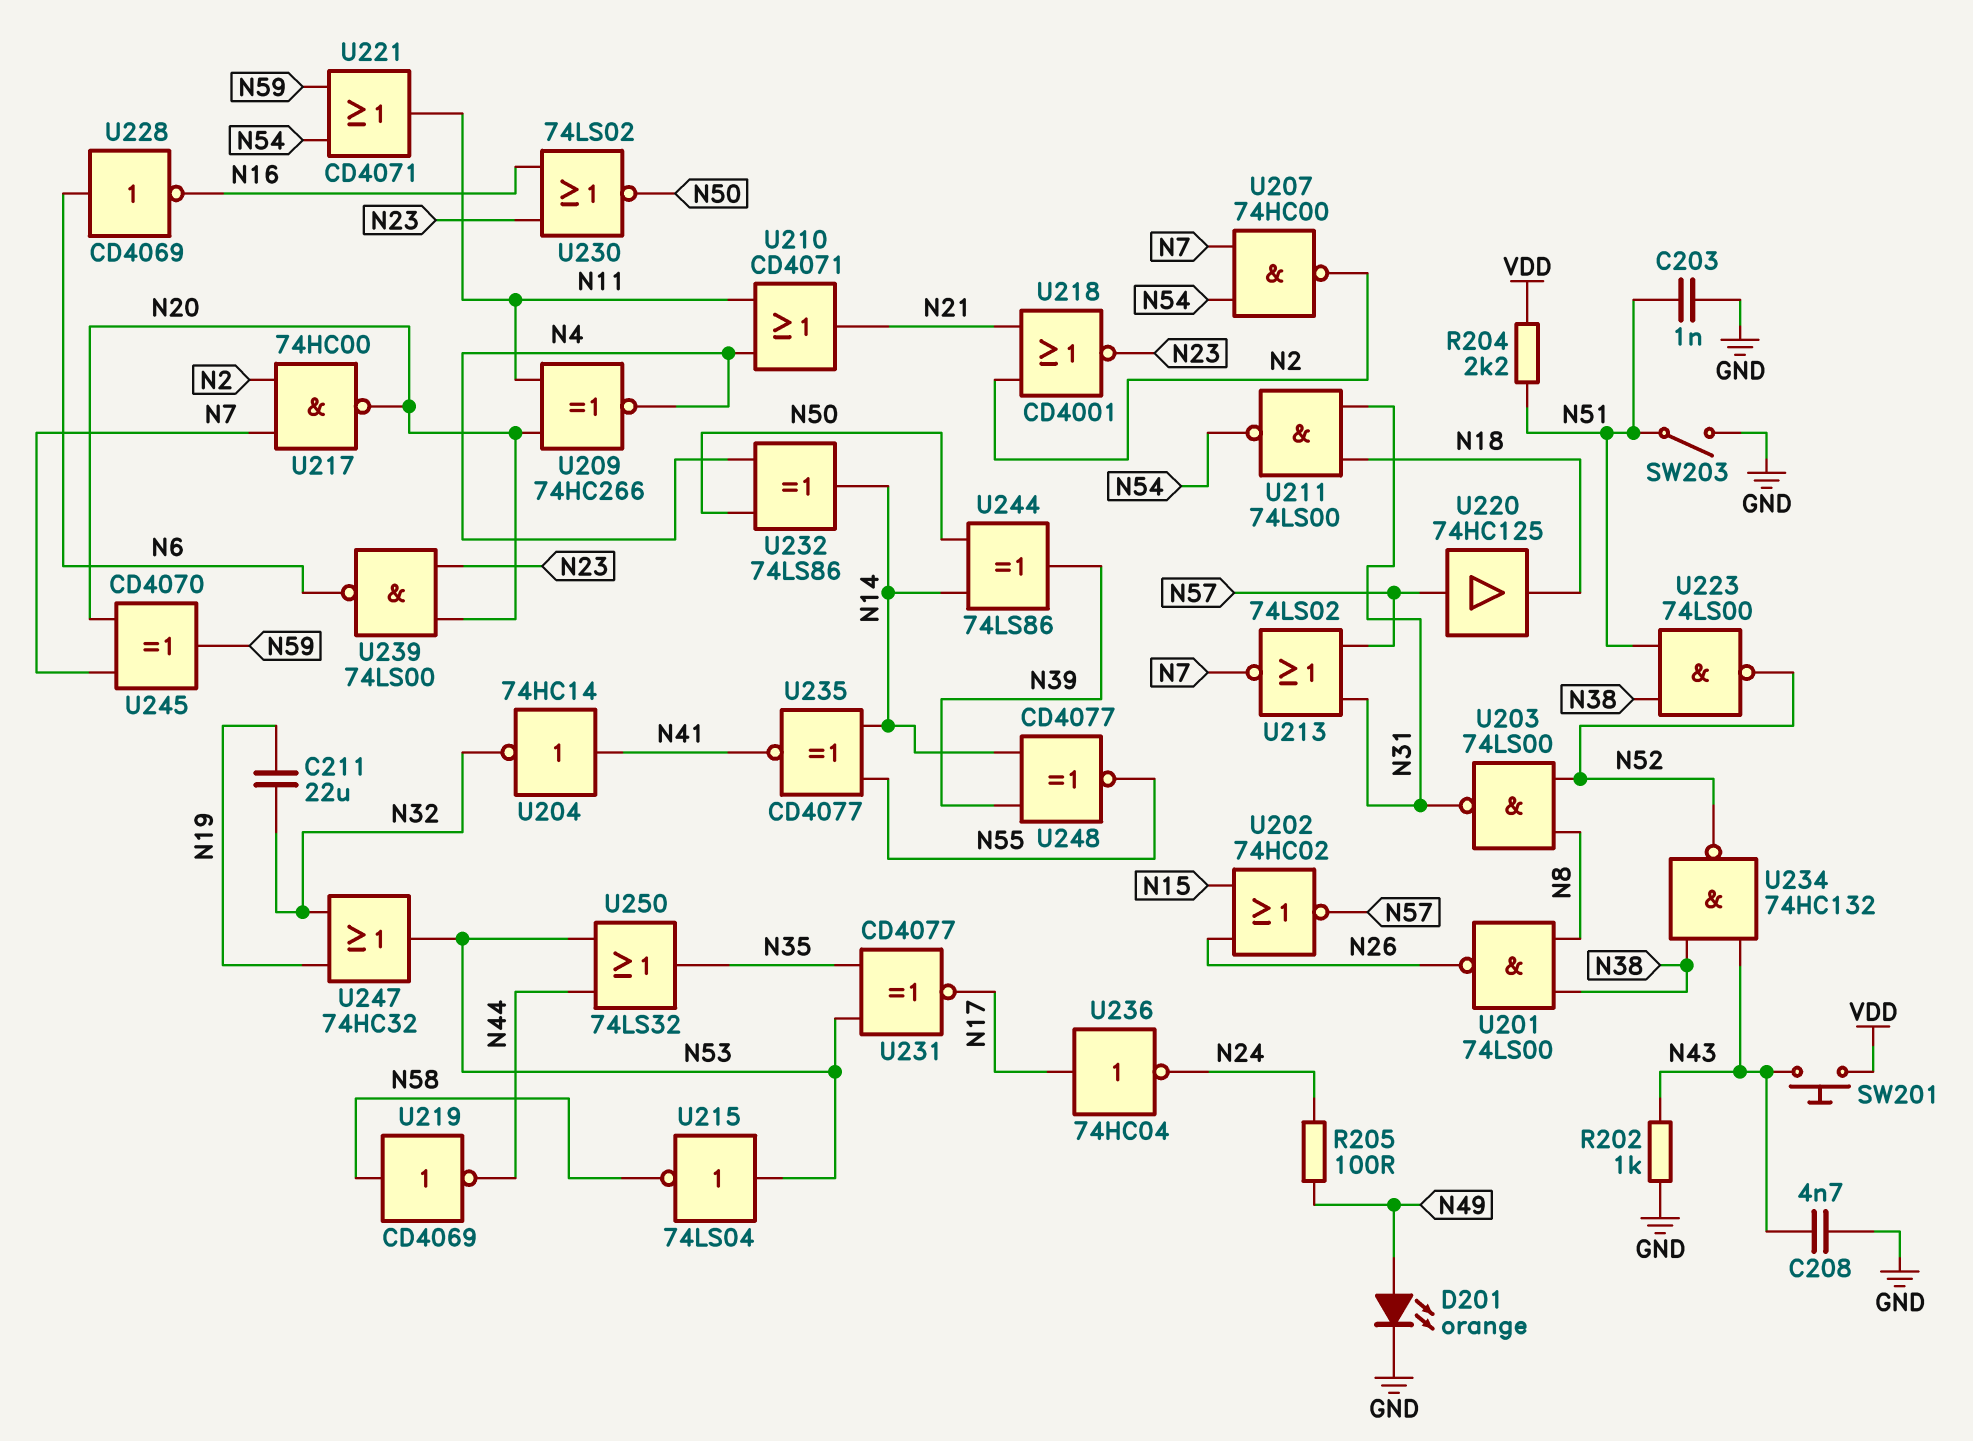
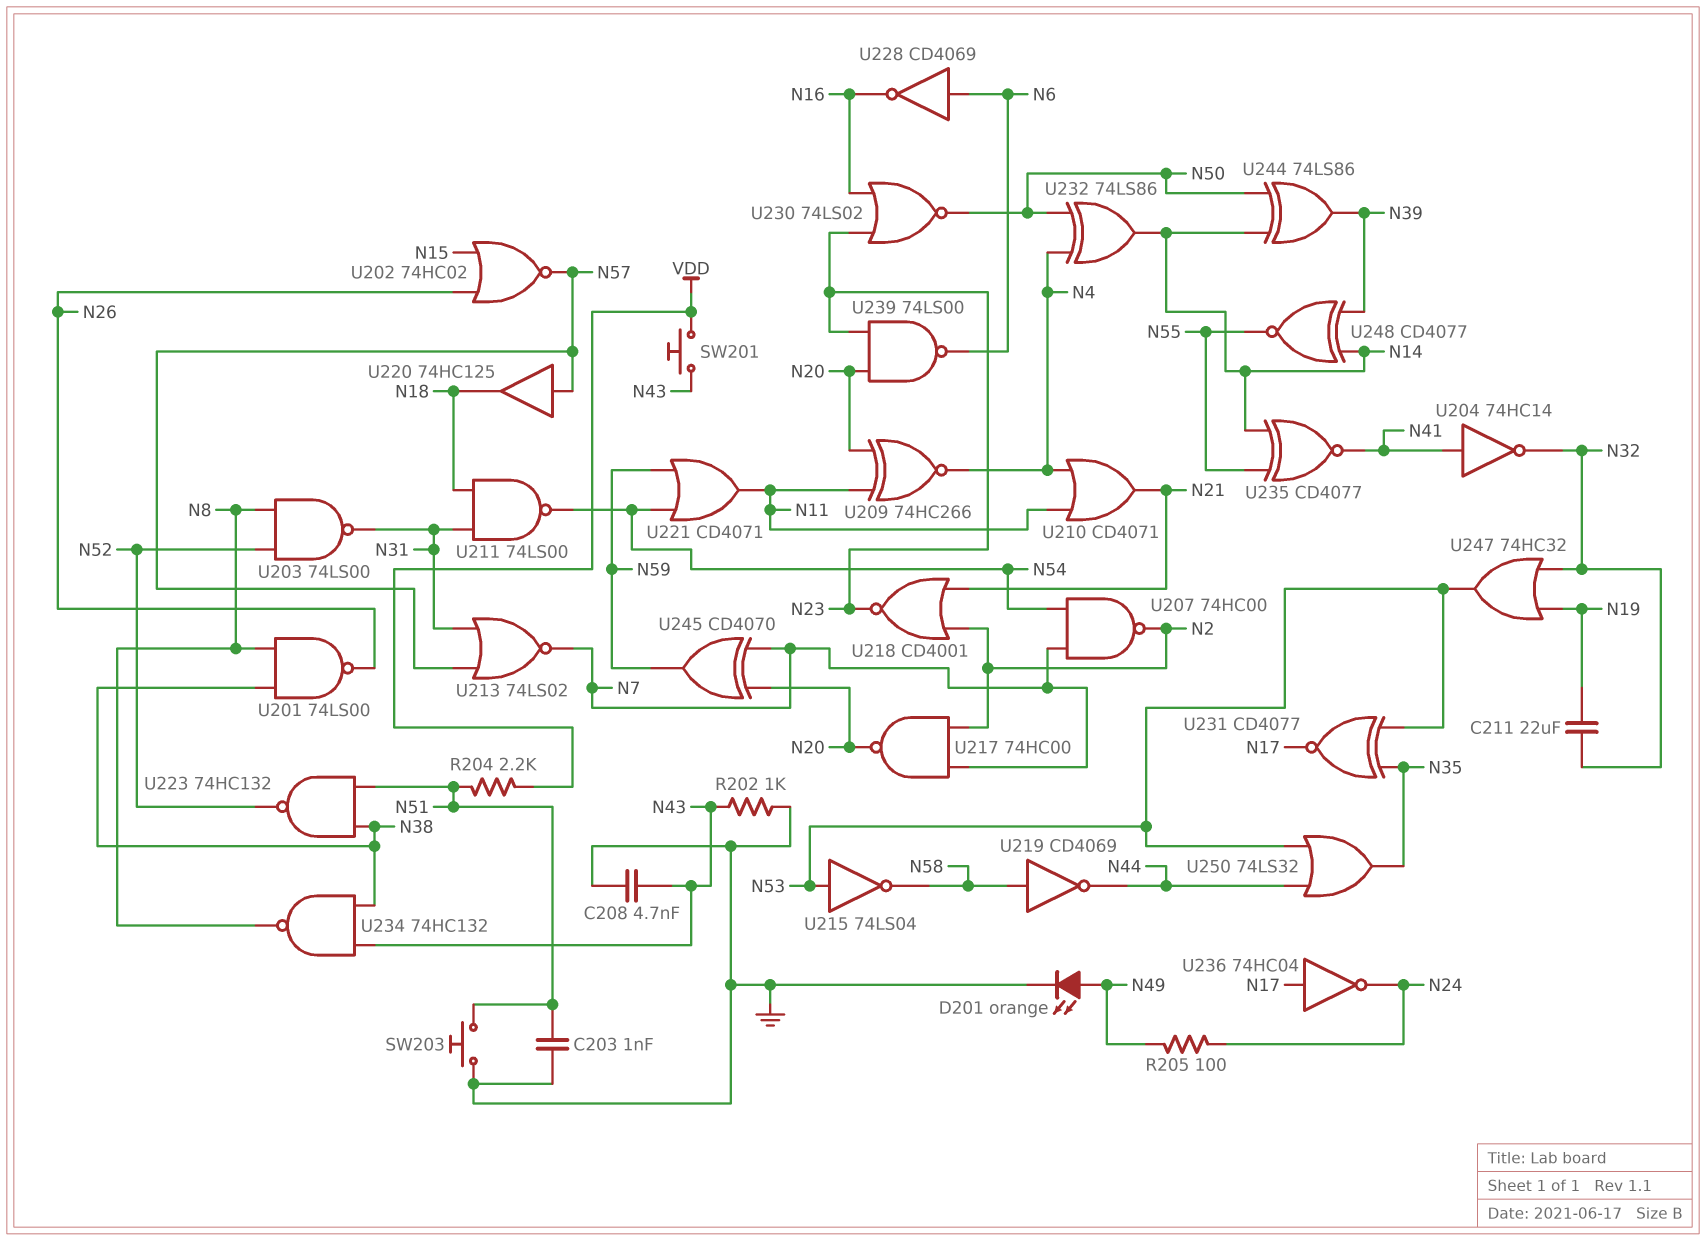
SW203: switch (GND, N51) -> button (GND, N51)
U223: NAND 74LS00 (in N38, in N51, out N52) -> NAND 74HC132 (in N38, in N51, out N52)
U234: NAND 74HC132 (in N38, in N43, out N52) -> NAND 74HC132 (in N38, in N43, out N8)

